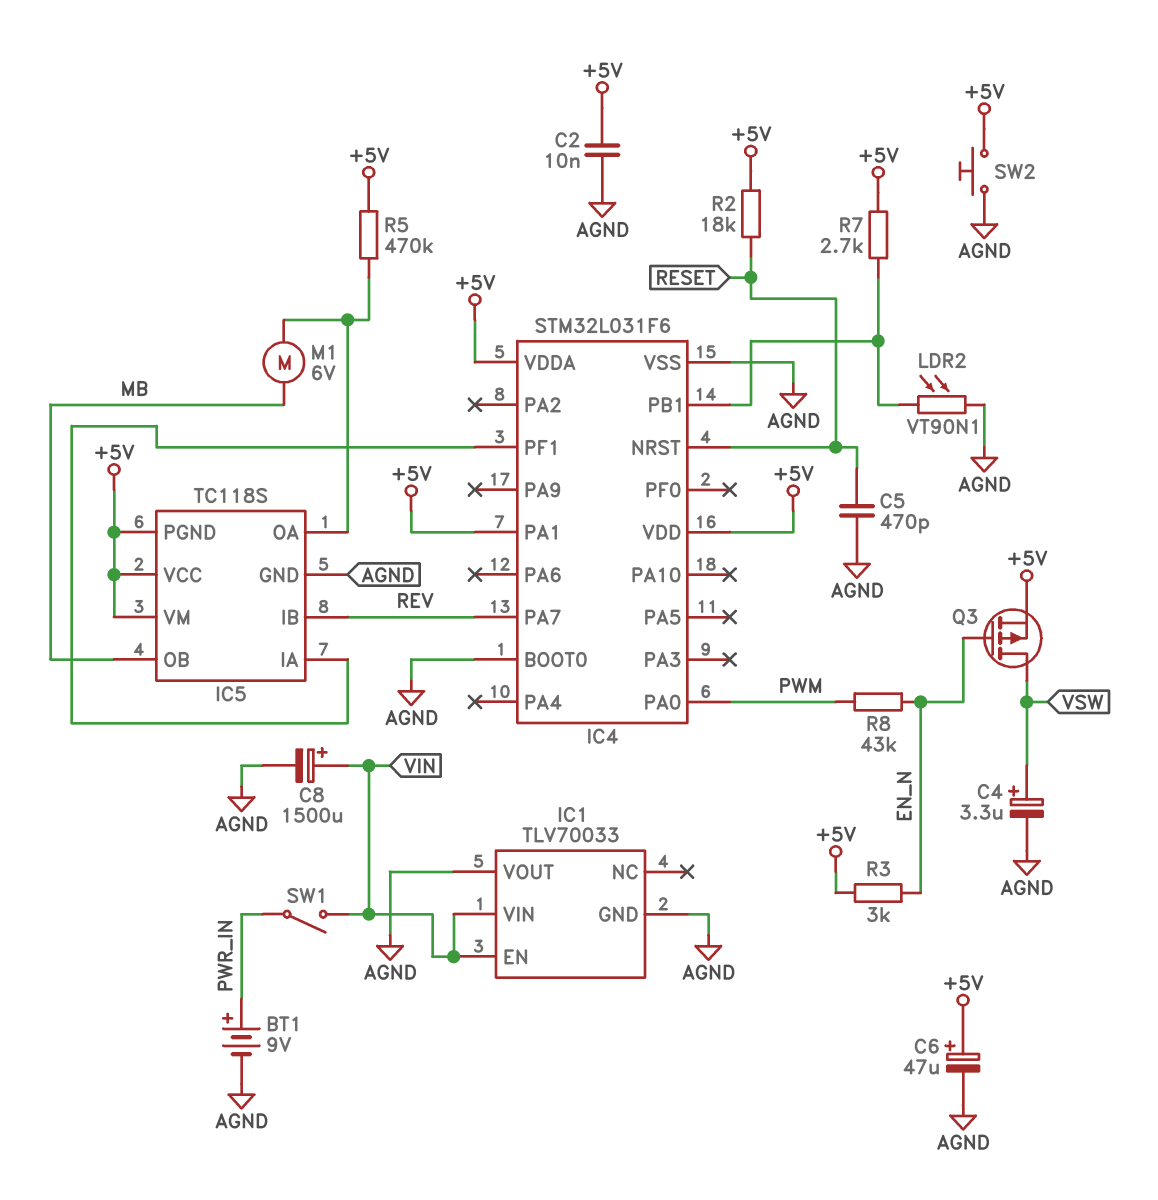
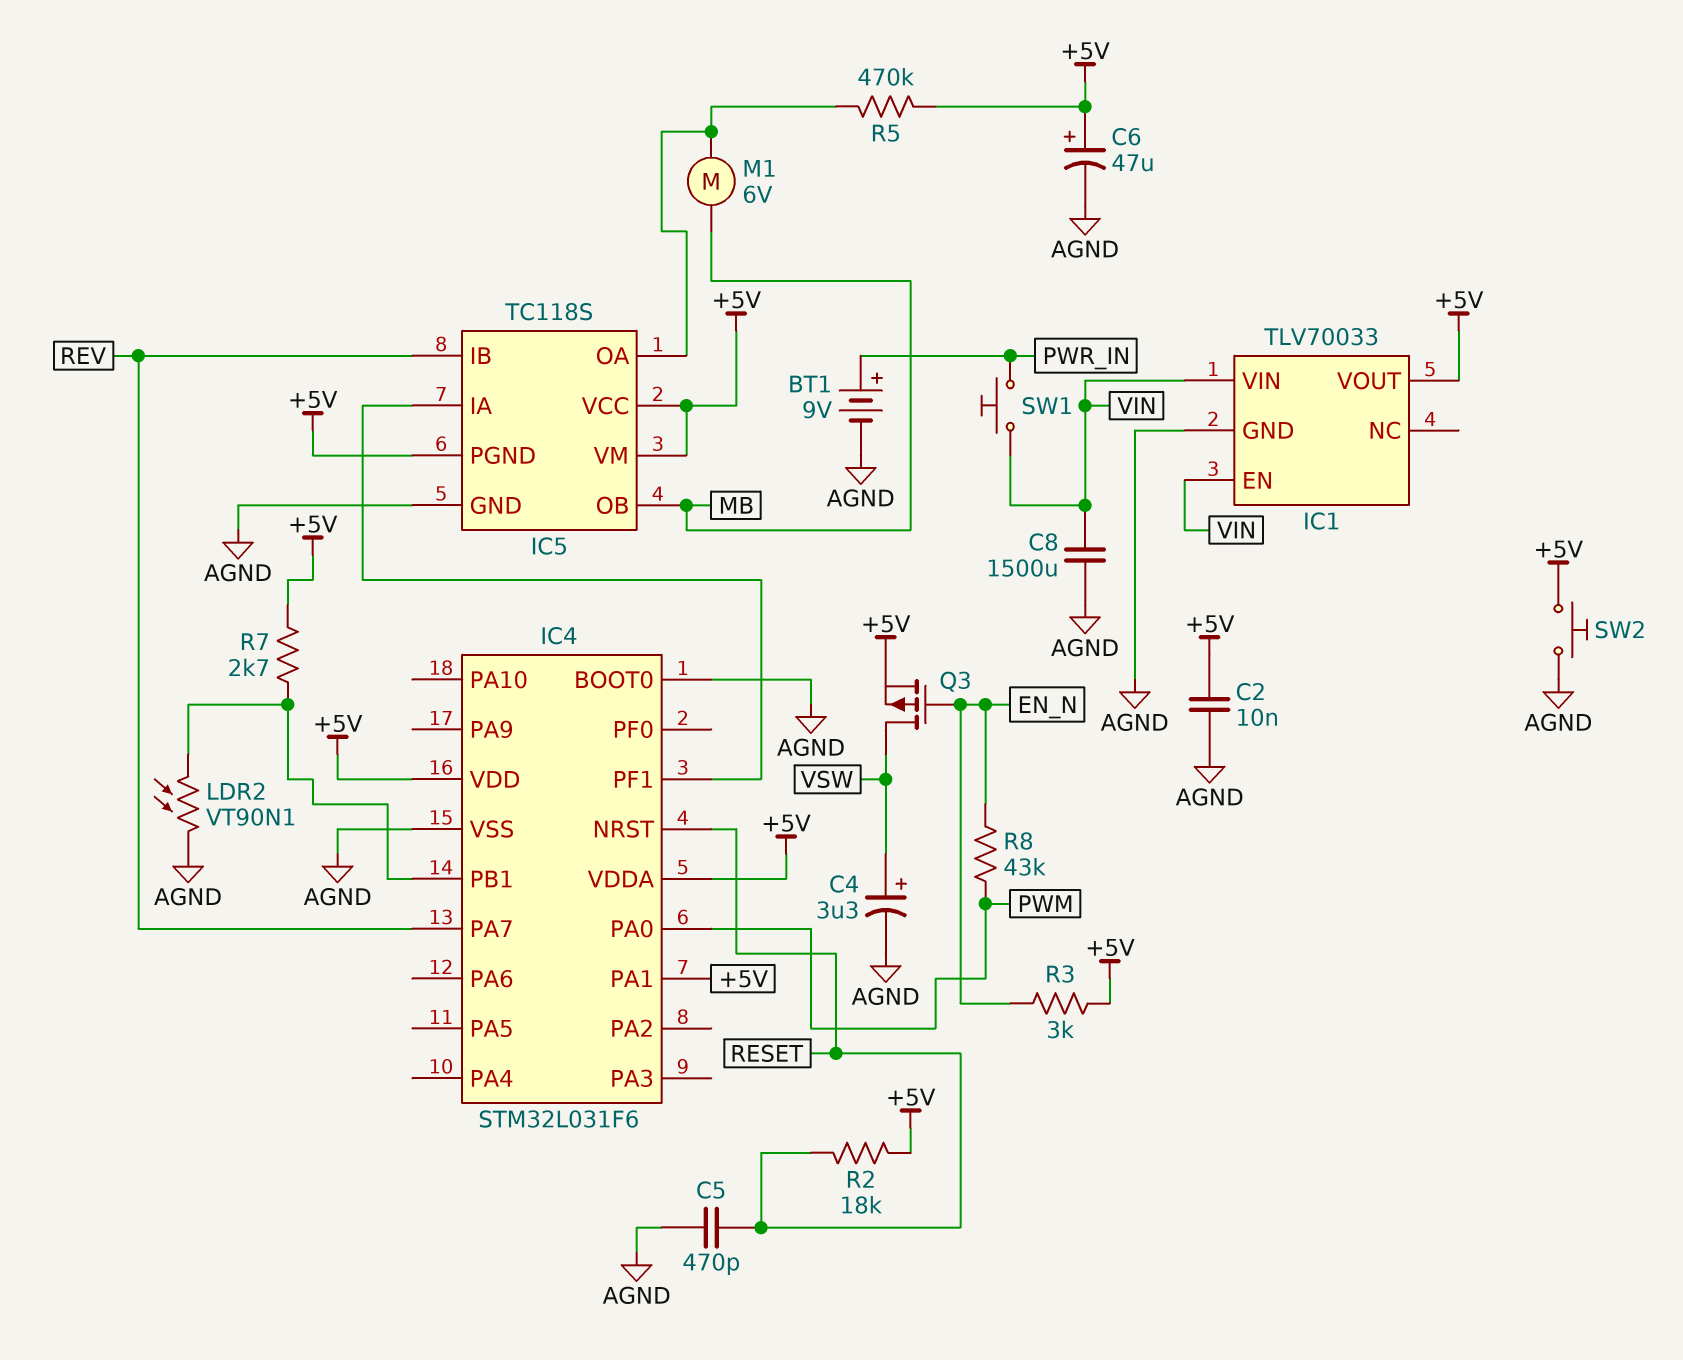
C8: 1500uF (plus VIN, minus AGND) -> 1500uF (AGND, VIN)
IC1 pin VOUT: AGND -> +5V
SW1: switch (PWR_IN, VIN) -> button (PWR_IN, VIN)

